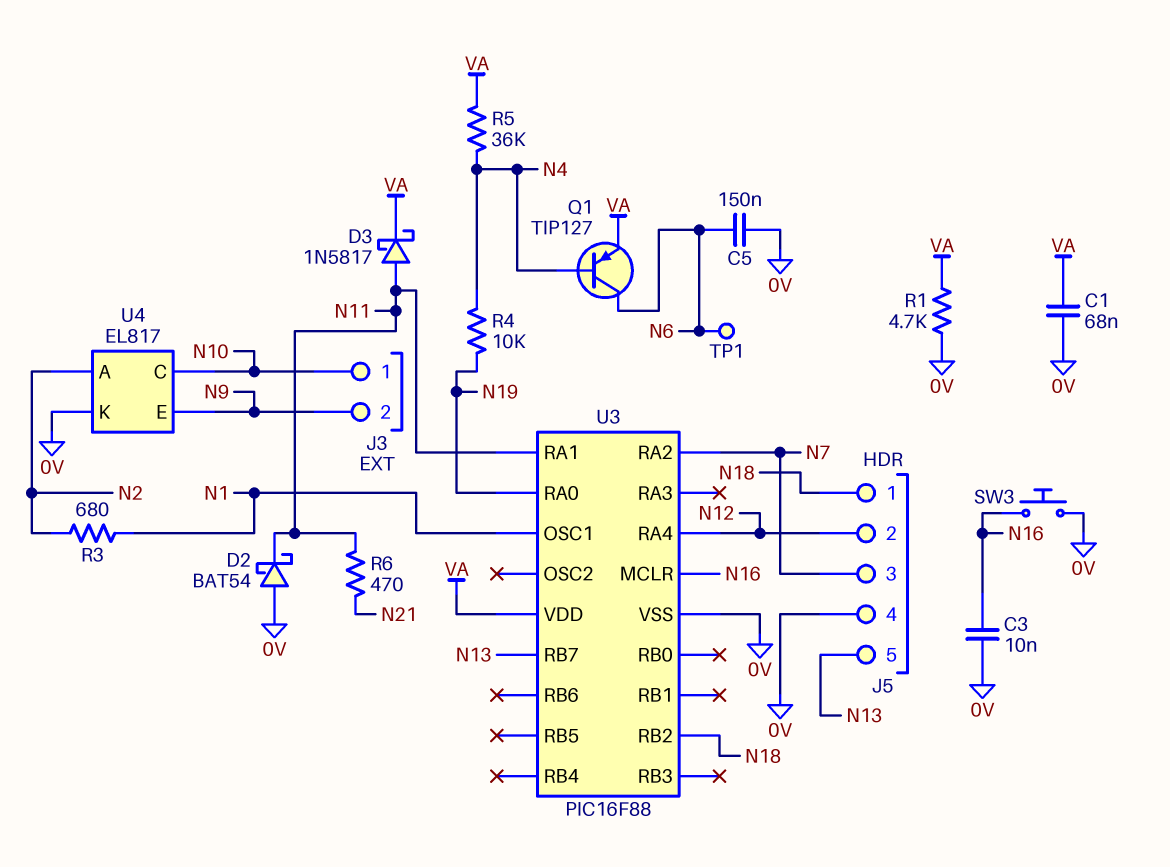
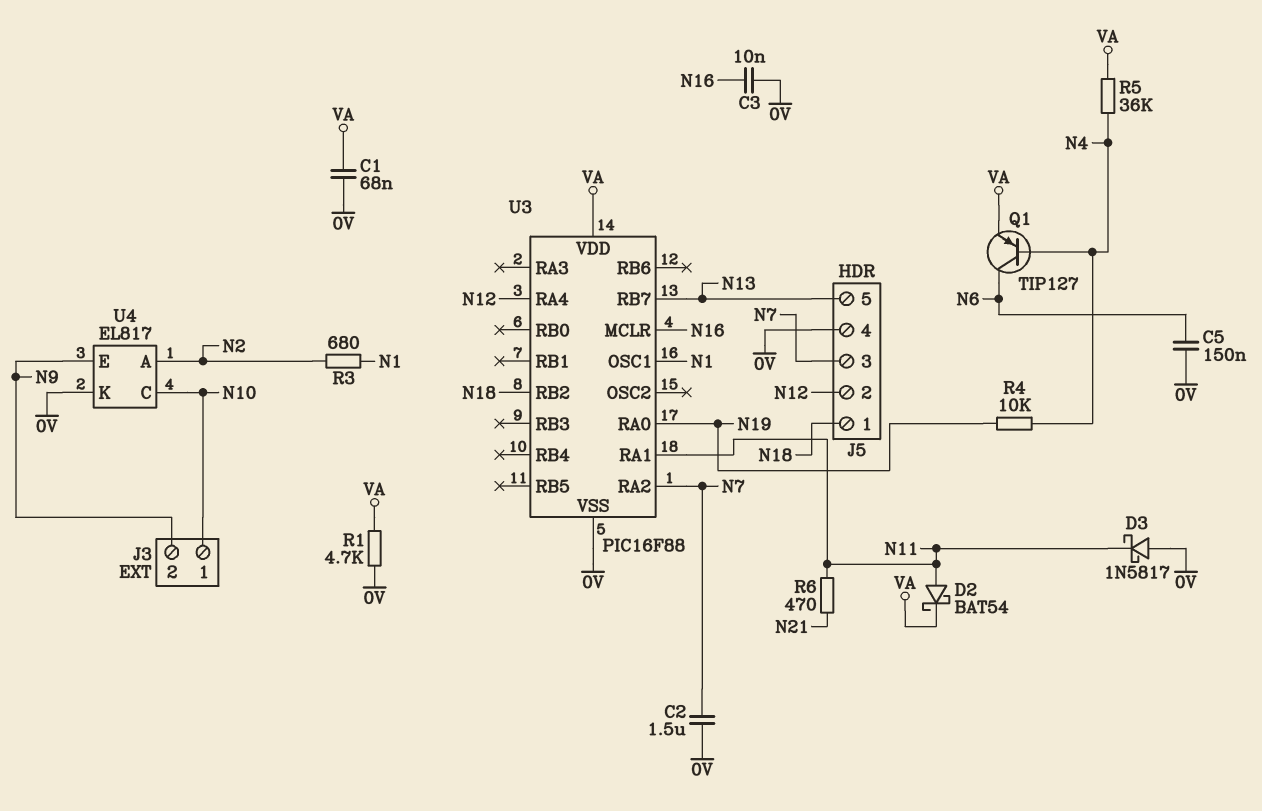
C2: none -> 1.5uF (0V, N7)
D2: schottky BAT54 (A 0V, K N11) -> schottky BAT54 (A N11, K VA)
D3: schottky 1N5817 (A N11, K VA) -> schottky 1N5817 (A 0V, K N11)
SW3: button (0V, N16) -> none
TP1: test point (N6) -> none

